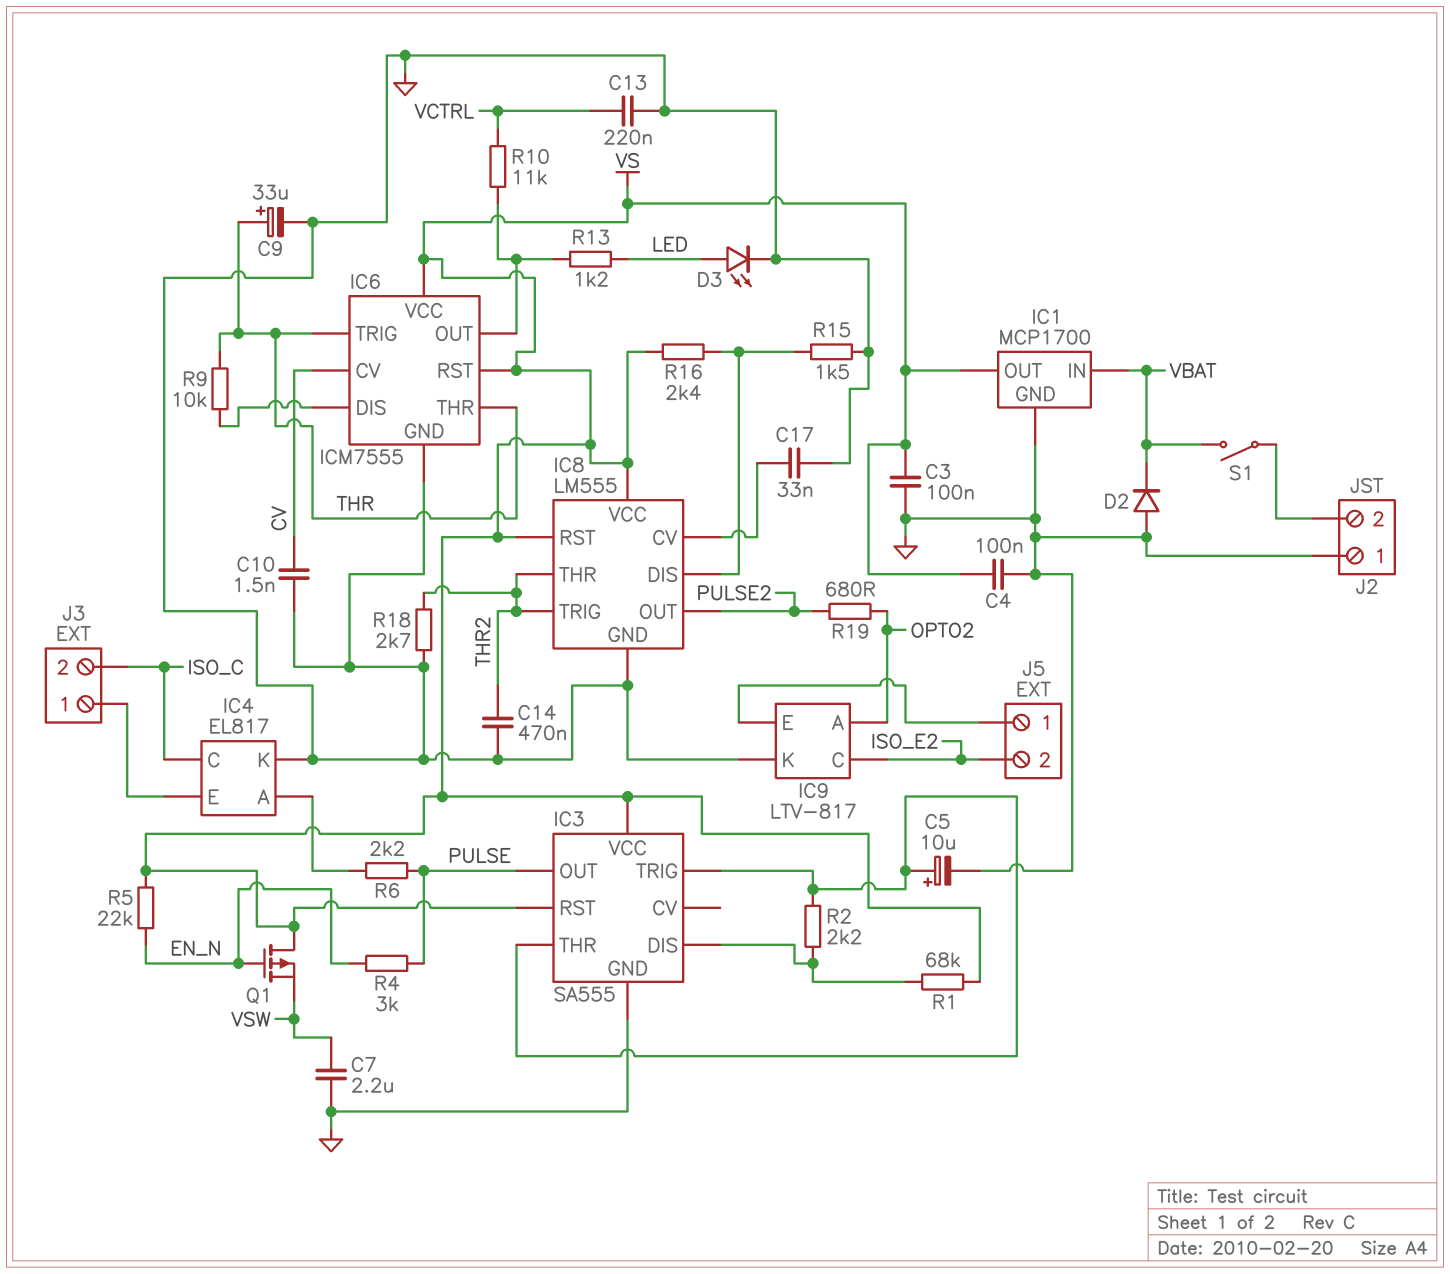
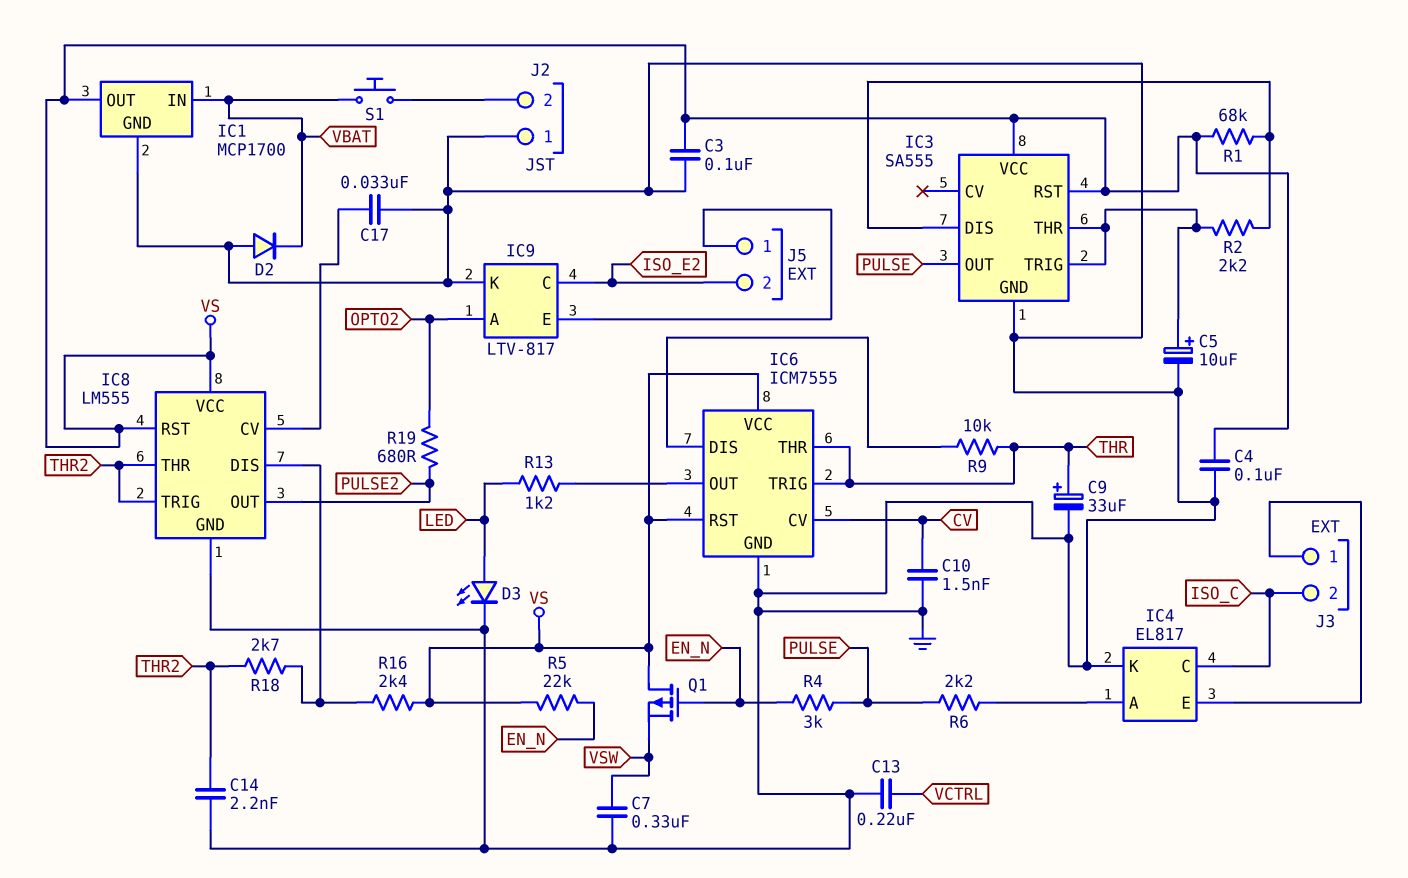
C7: 2.2uF (GND, VSW) -> 330nF (GND, VSW)
C14: 470nF (GND, THR2) -> 2.2nF (GND, THR2)
R10: 11k (IC6/OUT, VCTRL) -> none
R15: 1.5k (GND, IC8/DIS) -> none
R18: 2.7k (GND, THR2) -> 2.7k (IC8/DIS, THR2)
S1: switch (J2/2, VBAT) -> button (J2/2, VBAT)

